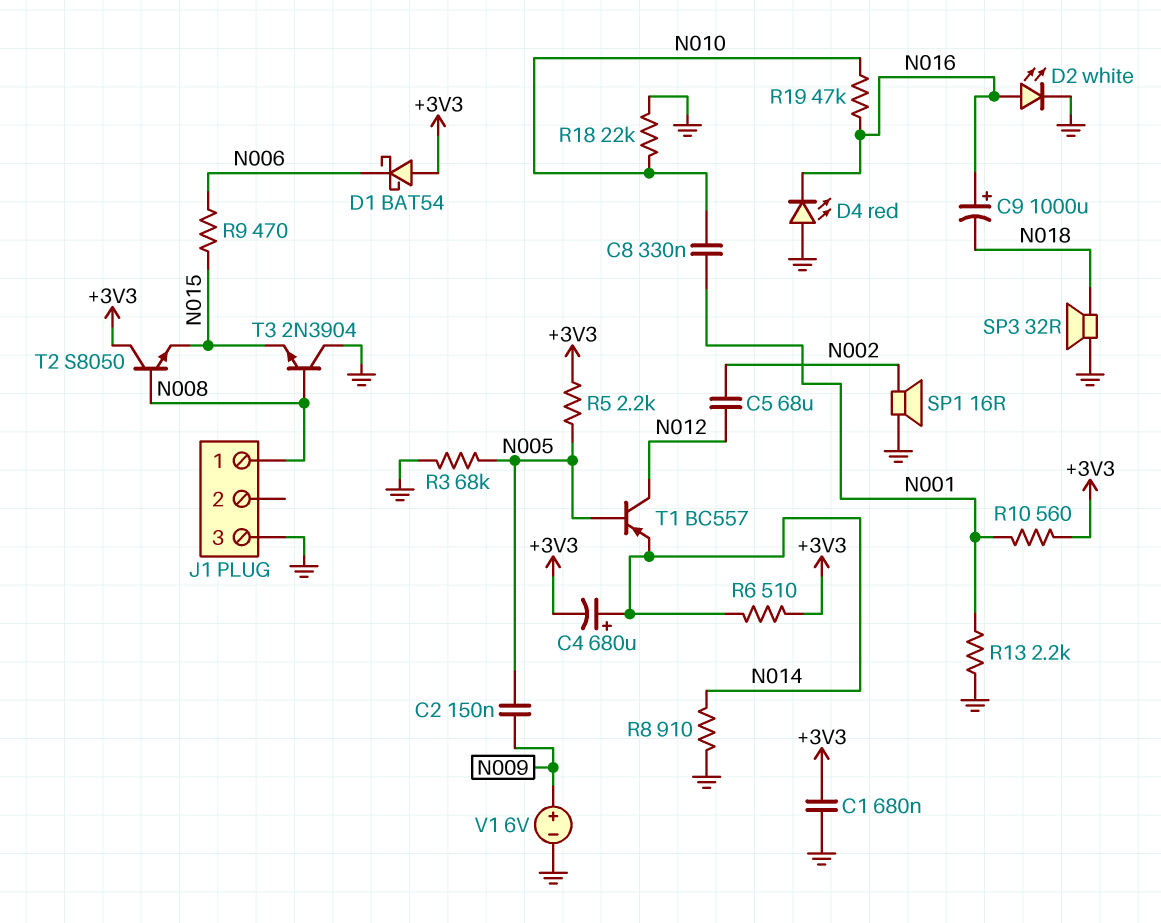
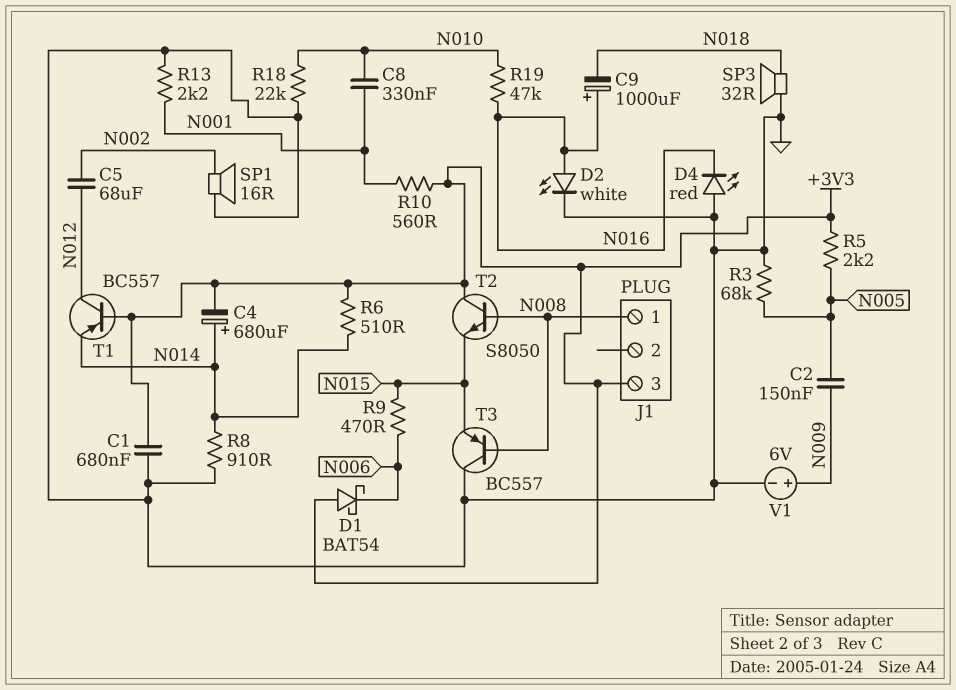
J1 pin 3: GND -> +3V3
T1: PNP BC557 (B N005, C N012, E N014) -> PNP BC557 (B +3V3, C N012, E N014)
T3: NPN 2N3904 (B N008, C GND, E N015) -> PNP BC557 (B N008, C GND, E N015)

